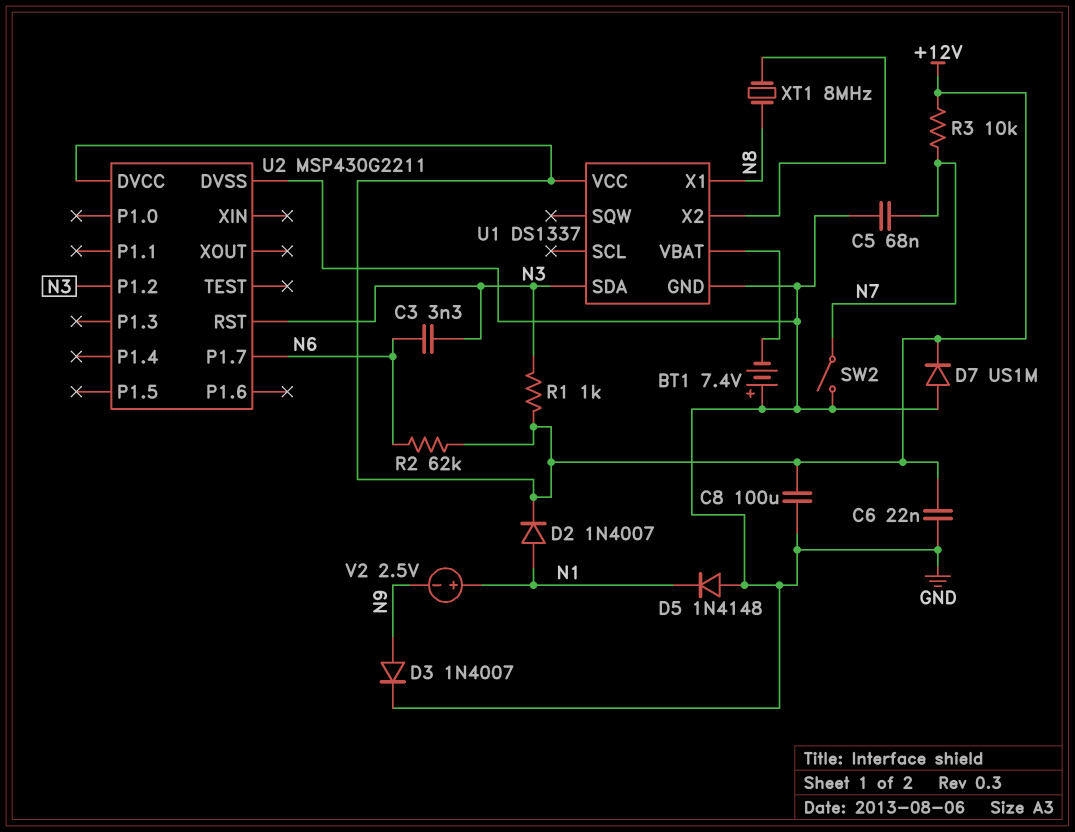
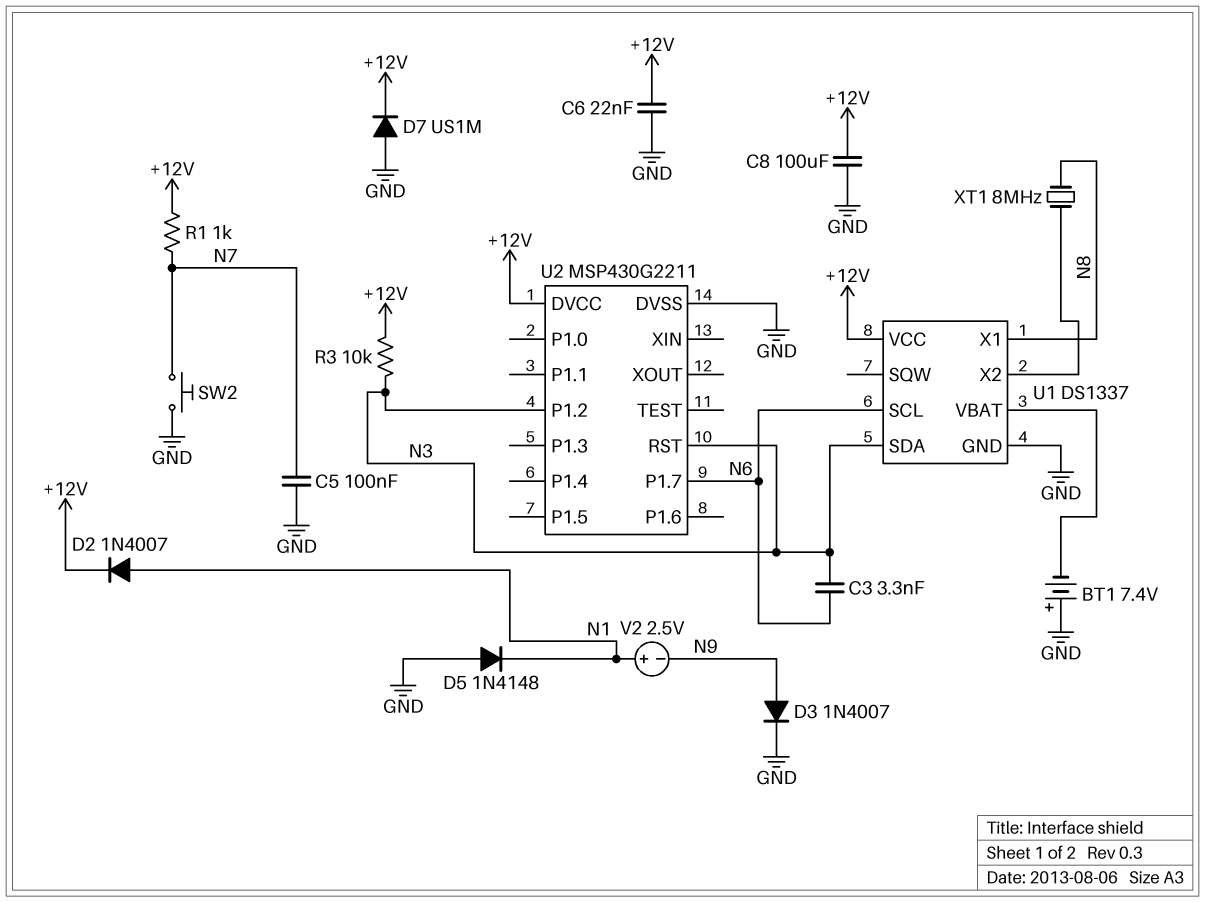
C5: 68nF (GND, N7) -> 100nF (GND, N7)
R1: 1k (+12V, N3) -> 1k (+12V, N7)
R2: 62k (+12V, N6) -> none
R3: 10k (+12V, N7) -> 10k (+12V, N3)
SW2: switch (GND, N7) -> button (GND, N7)
U1 pin SCL: none -> N6

